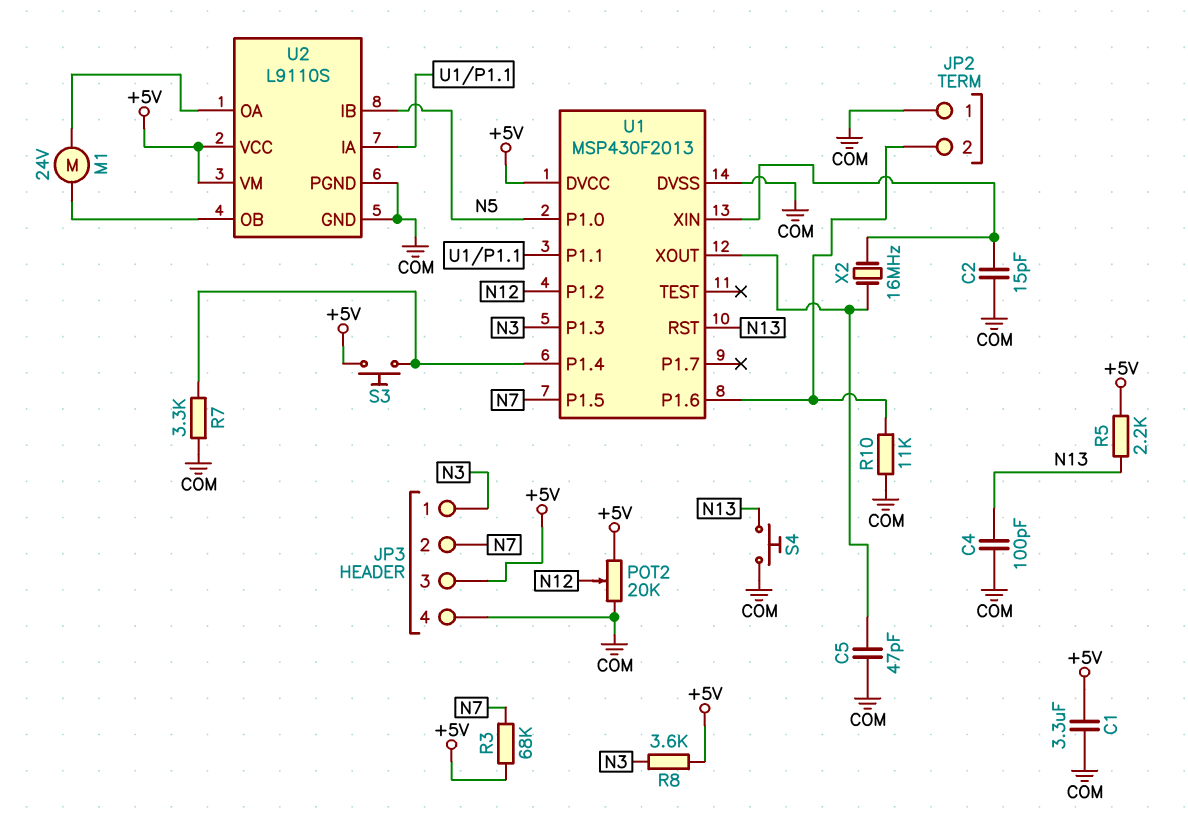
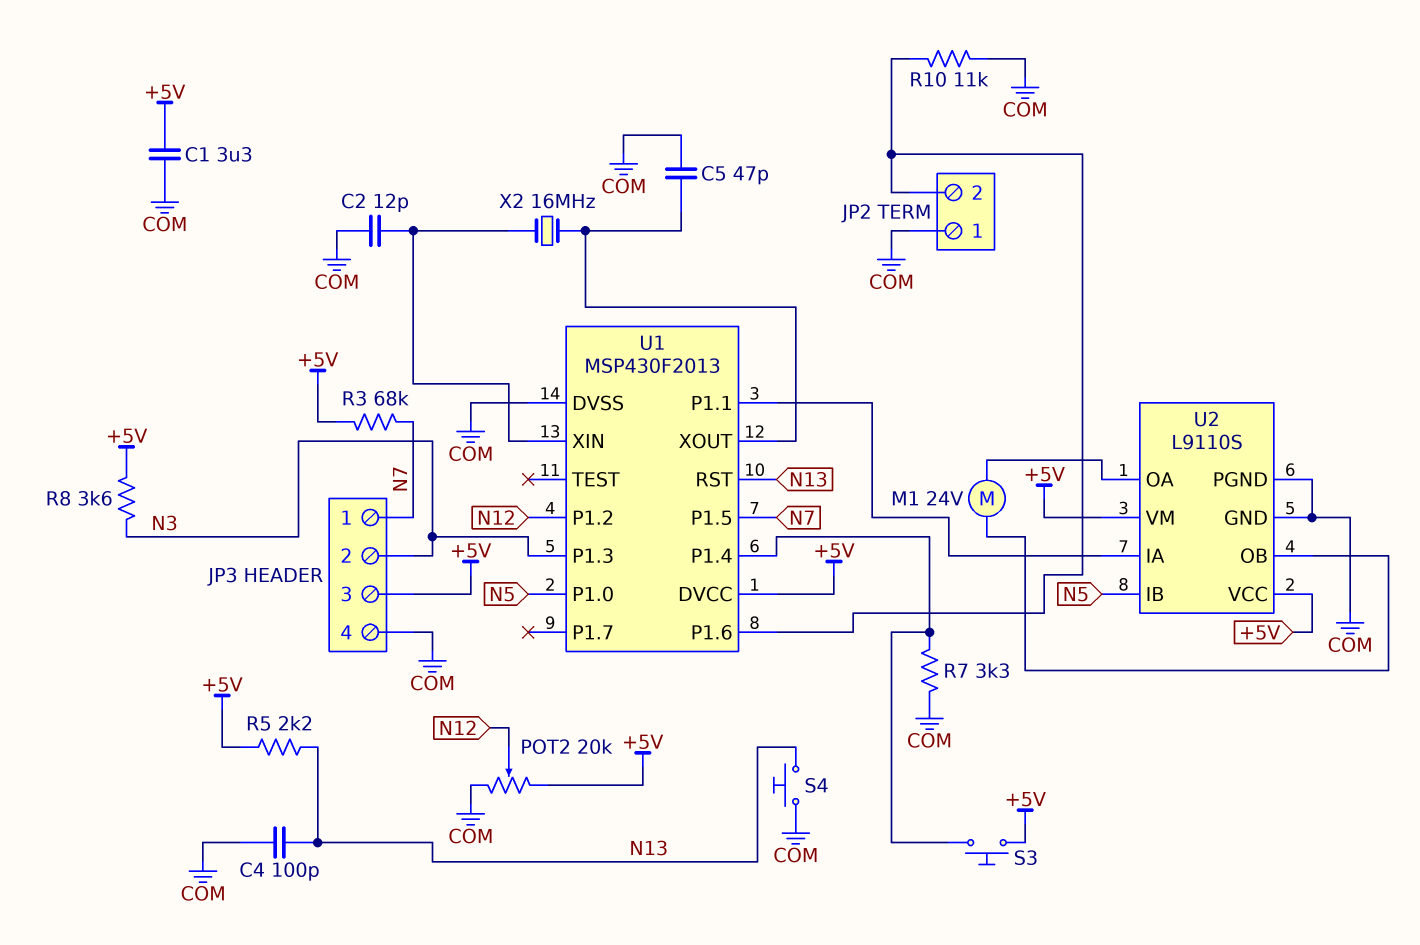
C2: 15pF (COM, U1/XIN) -> 12pF (COM, U1/XIN)
JP3 pin 1: N3 -> N7
JP3 pin 2: N7 -> N3

